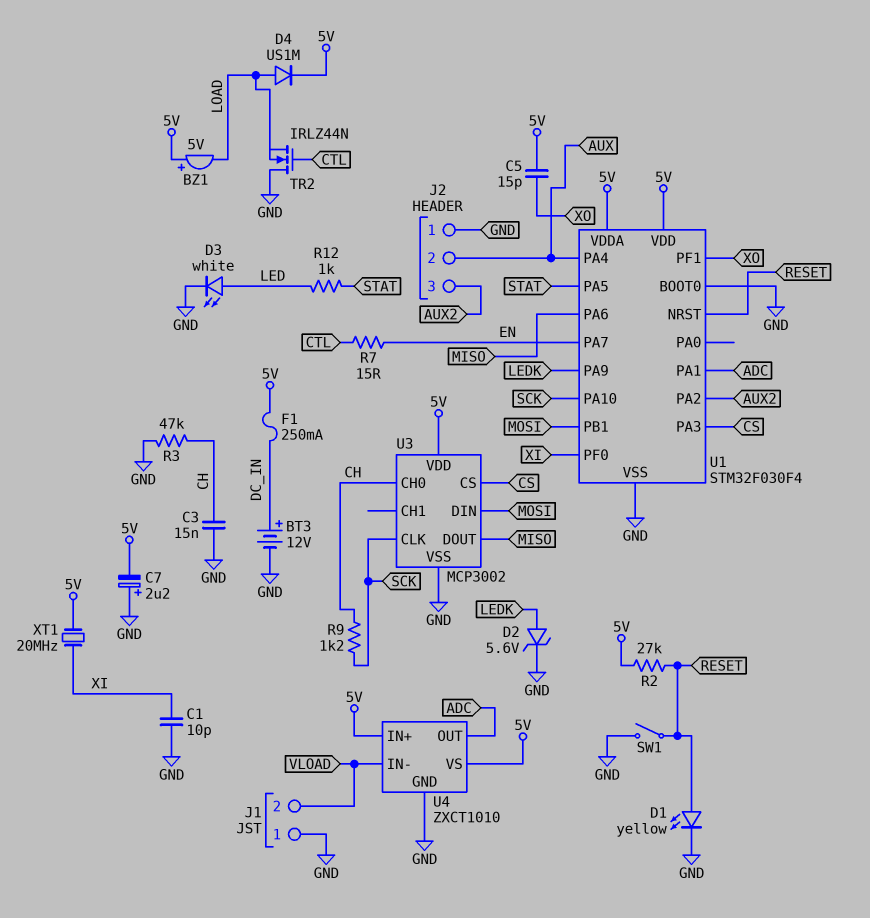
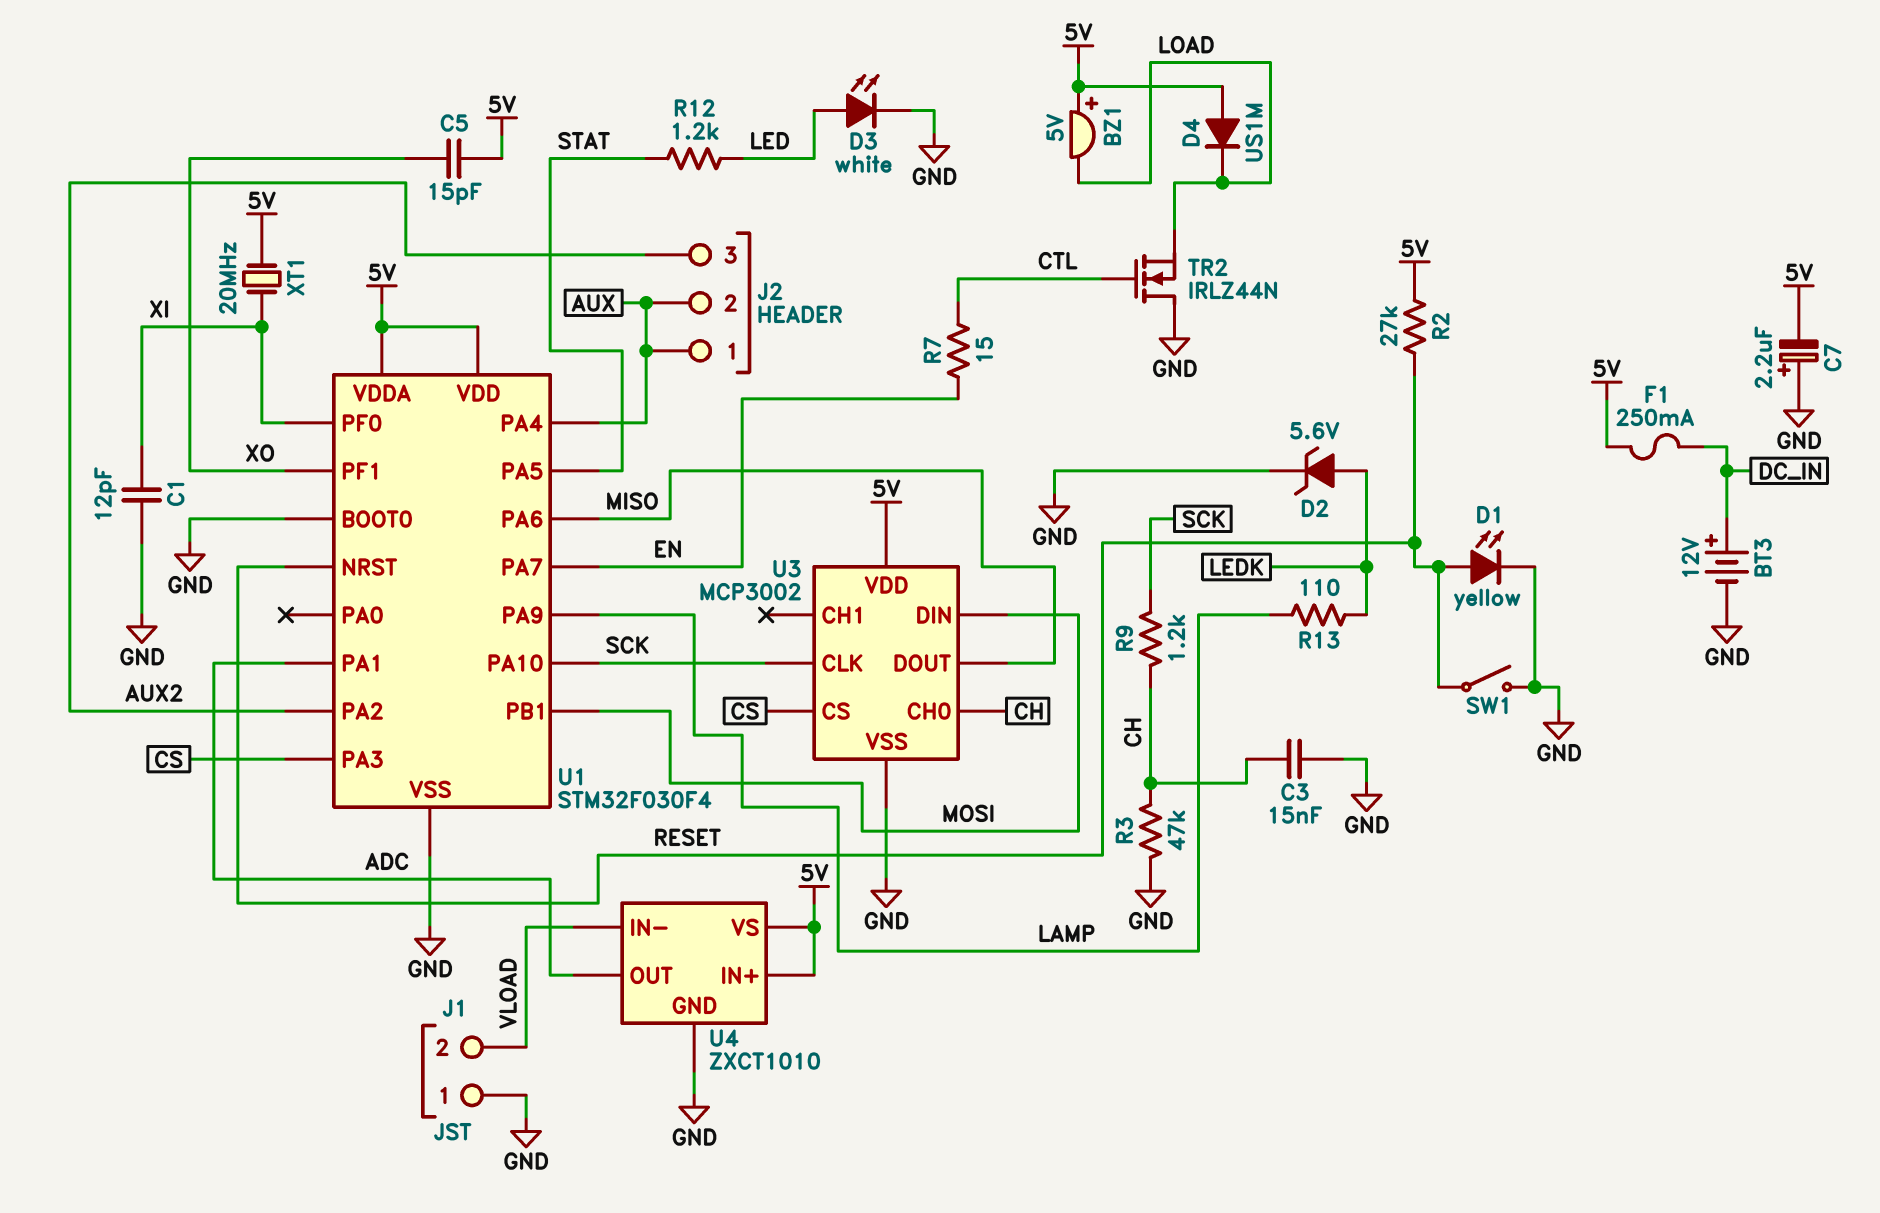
C1: 10pF (GND, XI) -> 12pF (GND, XI)
D4: diode US1M (A LOAD, K 5V) -> diode US1M (A 5V, K LOAD)
J2 pin 1: GND -> AUX
R12: 1k (LED, STAT) -> 1.2k (LED, STAT)
R13: none -> 110 (LAMP, LEDK)
U1 pin PA9: LEDK -> LAMP

